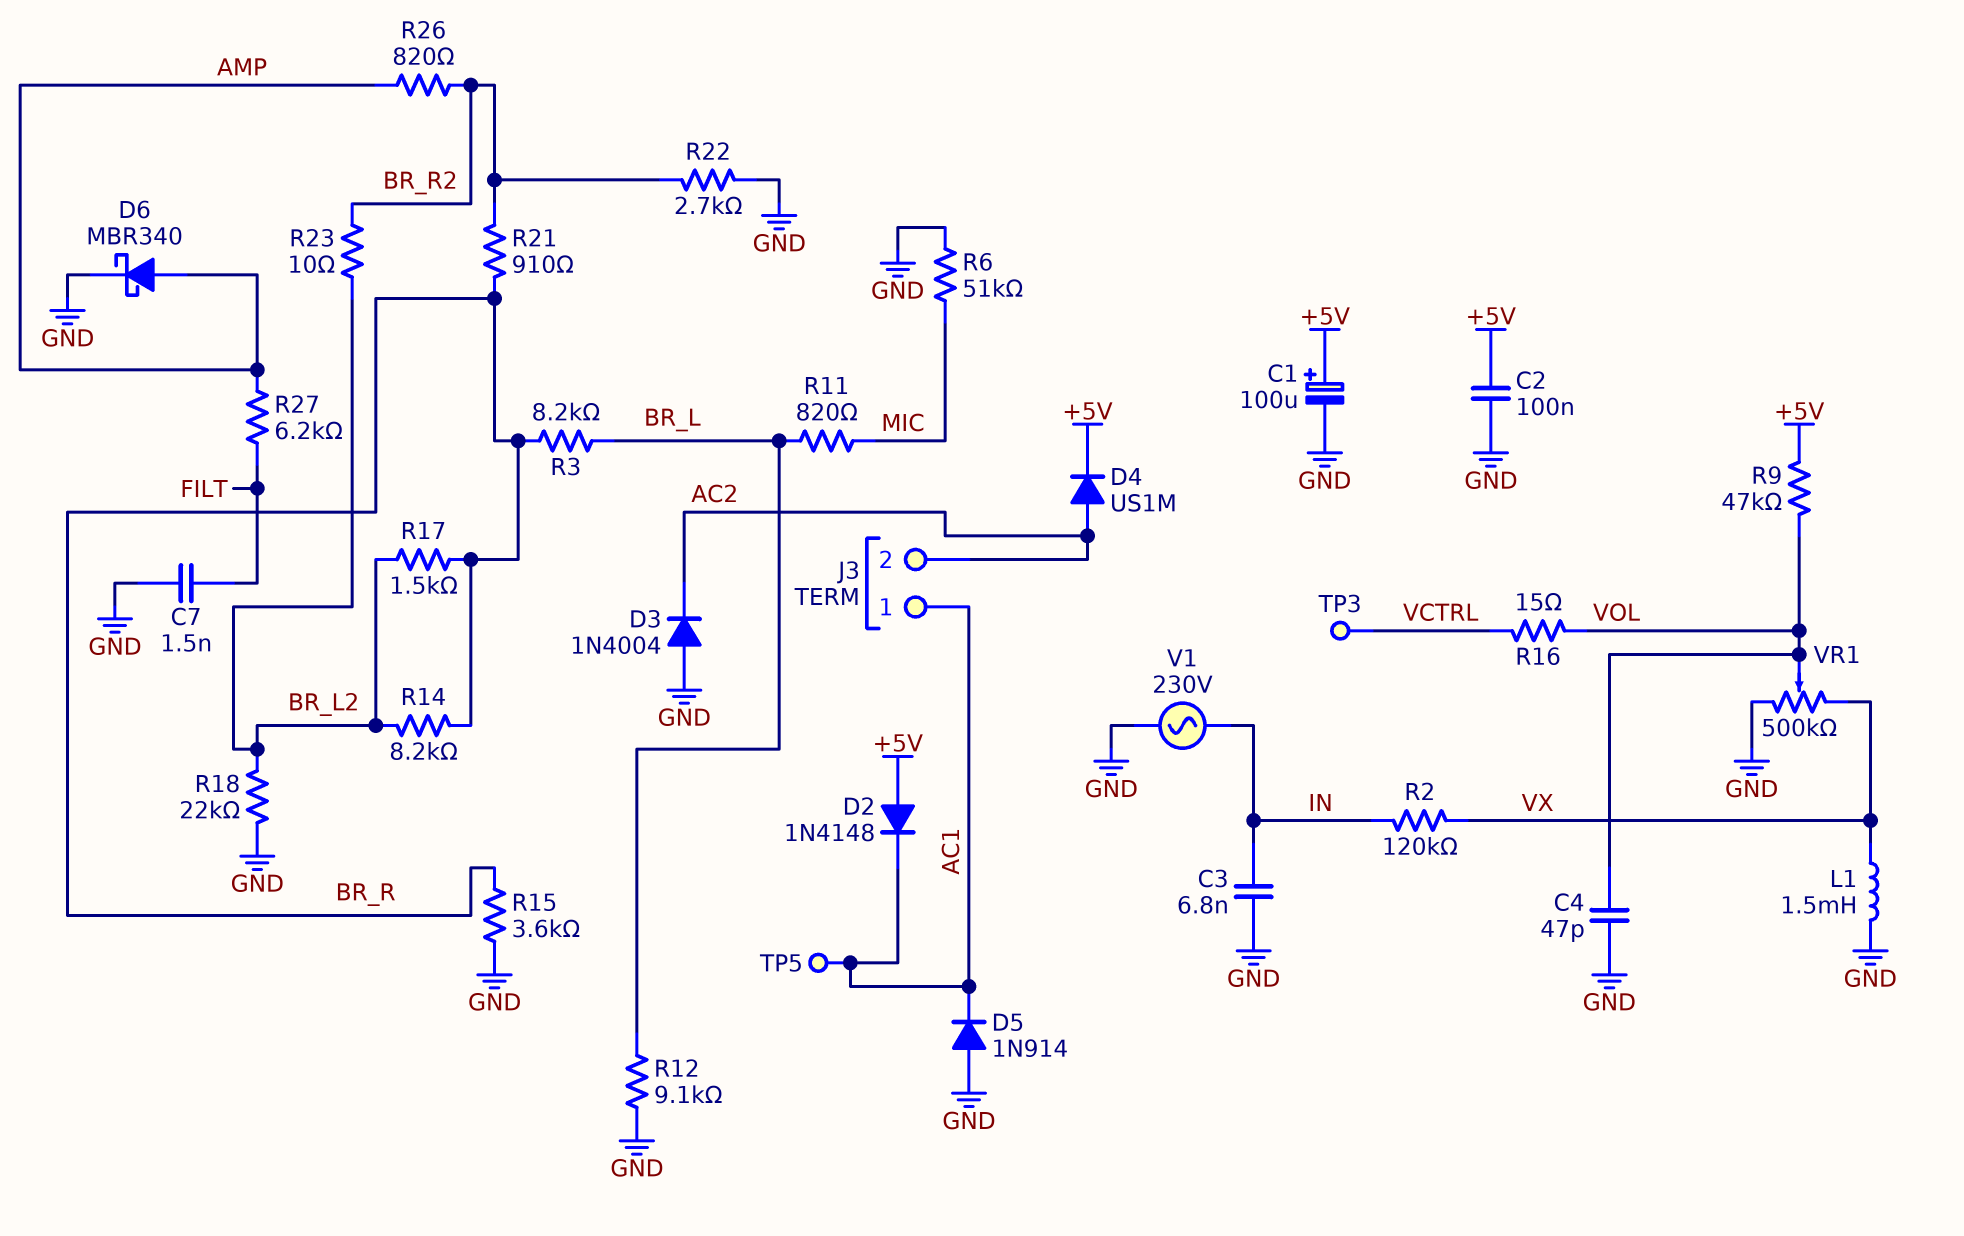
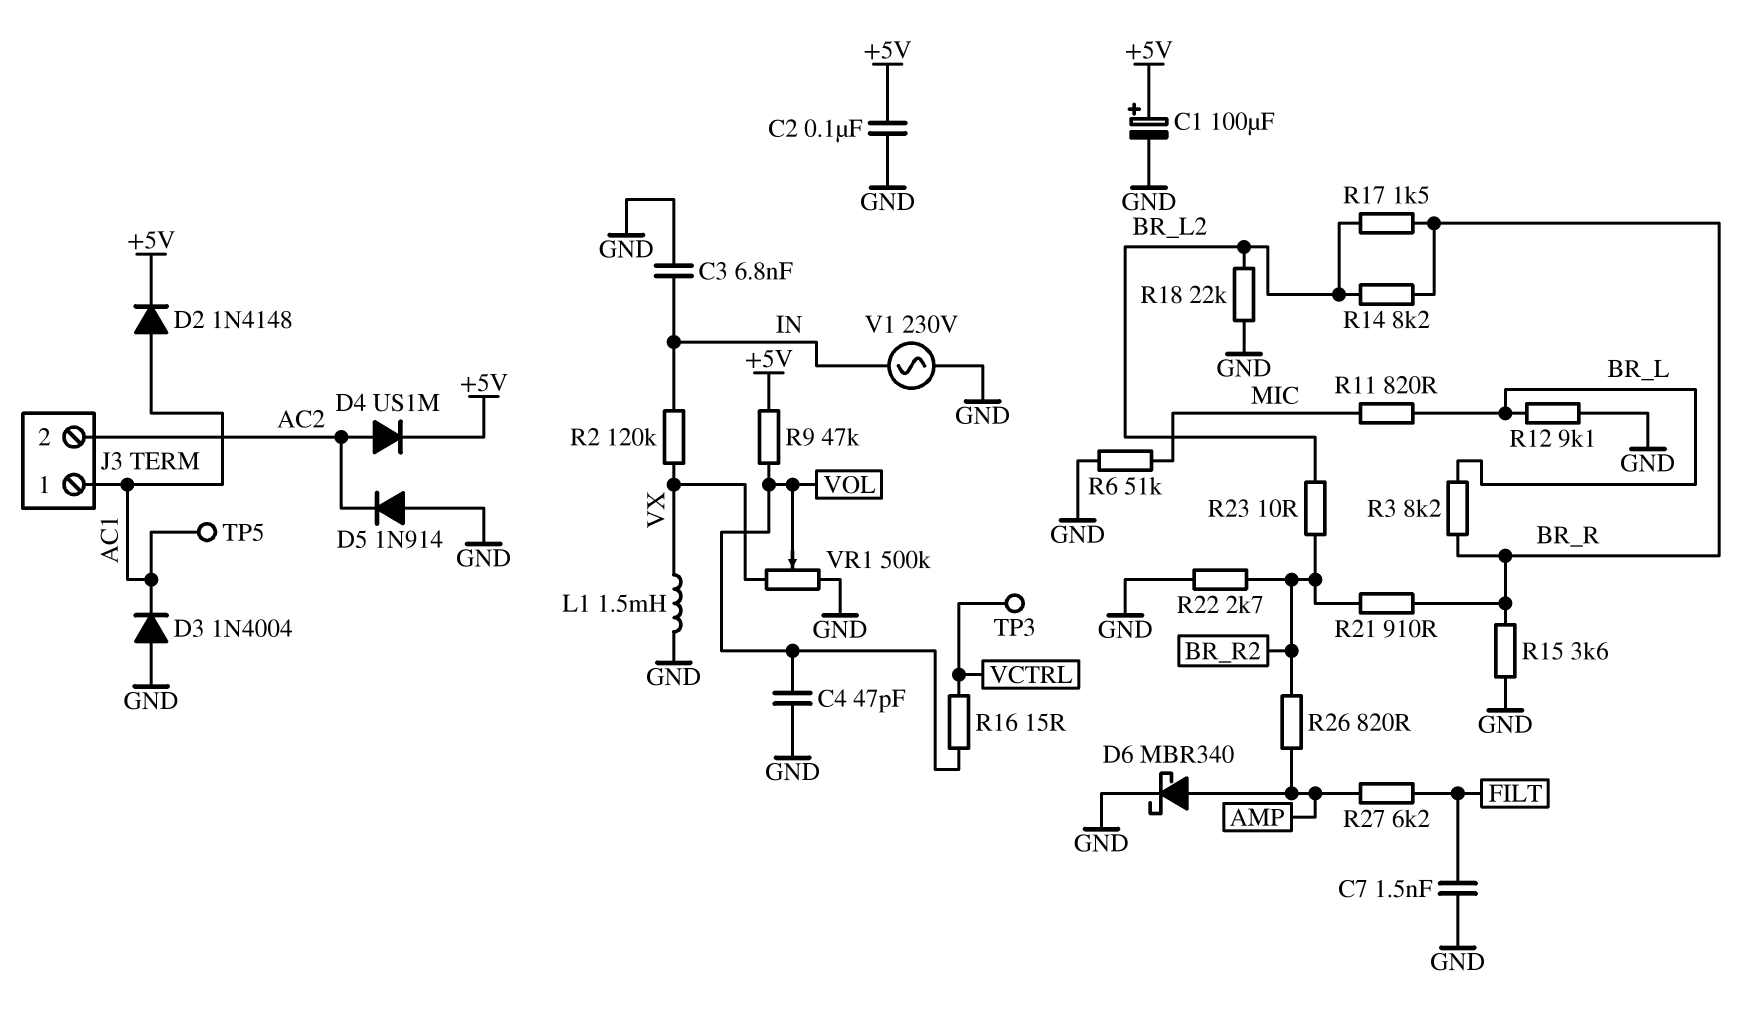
D2: diode 1N4148 (A +5V, K AC1) -> diode 1N4148 (A AC1, K +5V)
D3: diode 1N4004 (A GND, K AC2) -> diode 1N4004 (A GND, K AC1)
D5: diode 1N914 (A GND, K AC1) -> diode 1N914 (A GND, K AC2)

